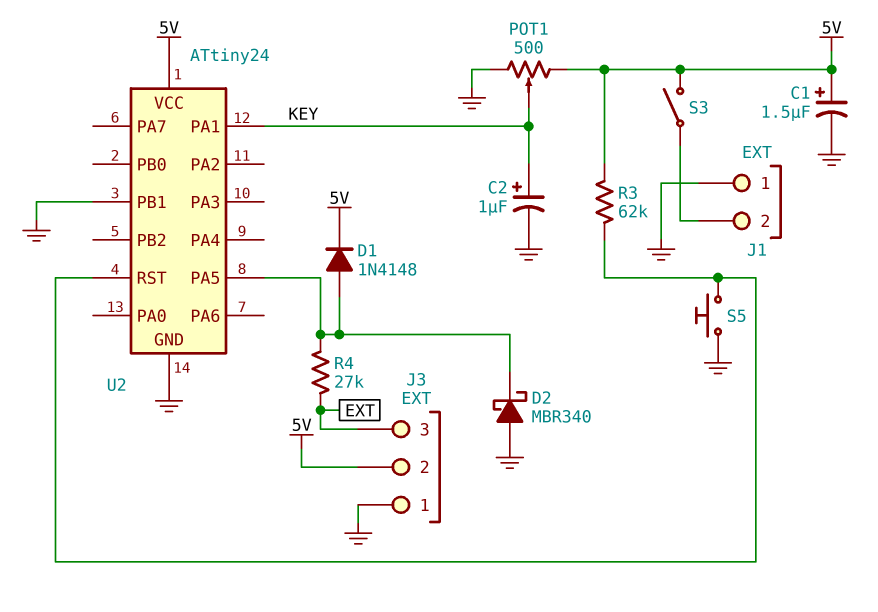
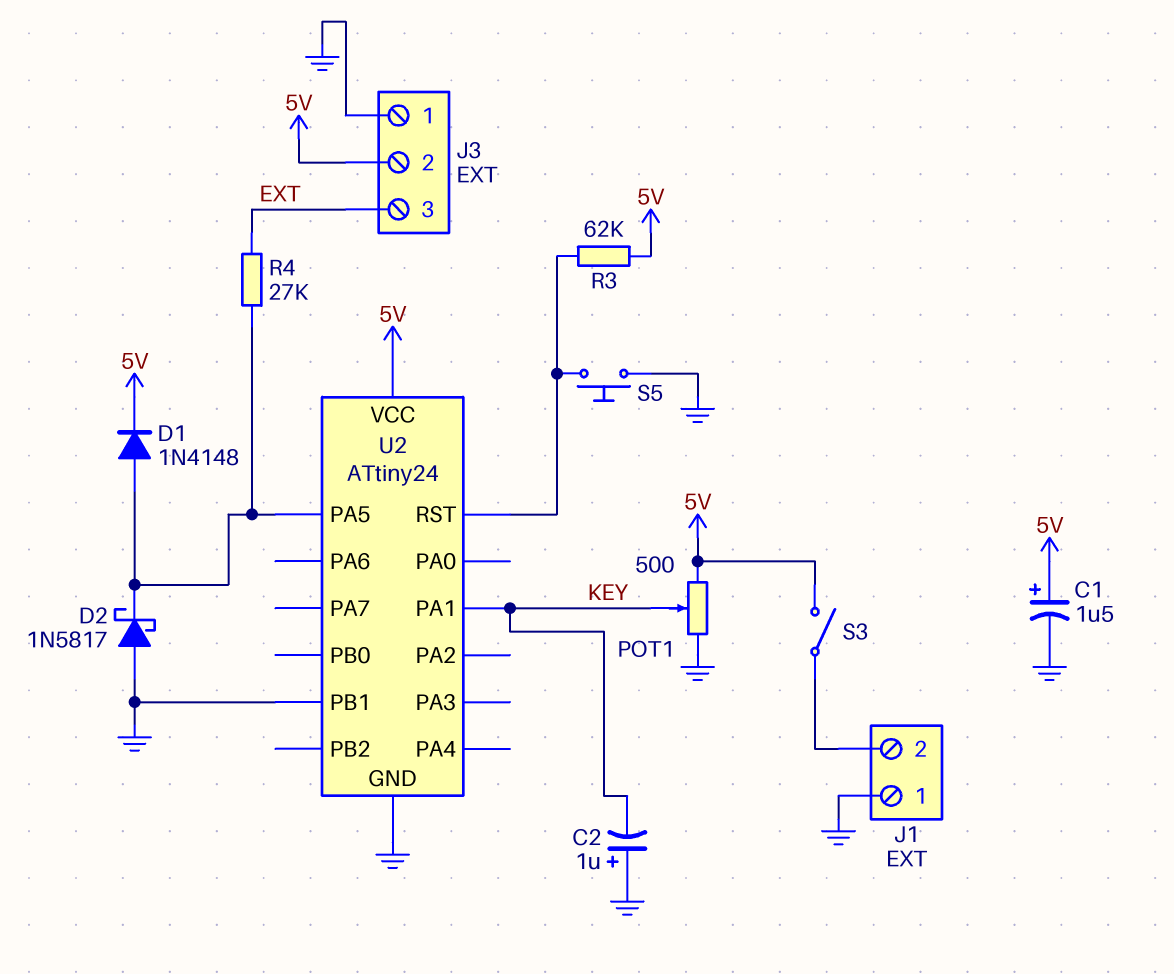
C2: 1uF (plus KEY, minus GND) -> 1uF (plus GND, minus KEY)
D2: schottky MBR340 (A GND, K U2/PA5) -> schottky 1N5817 (A GND, K U2/PA5)

